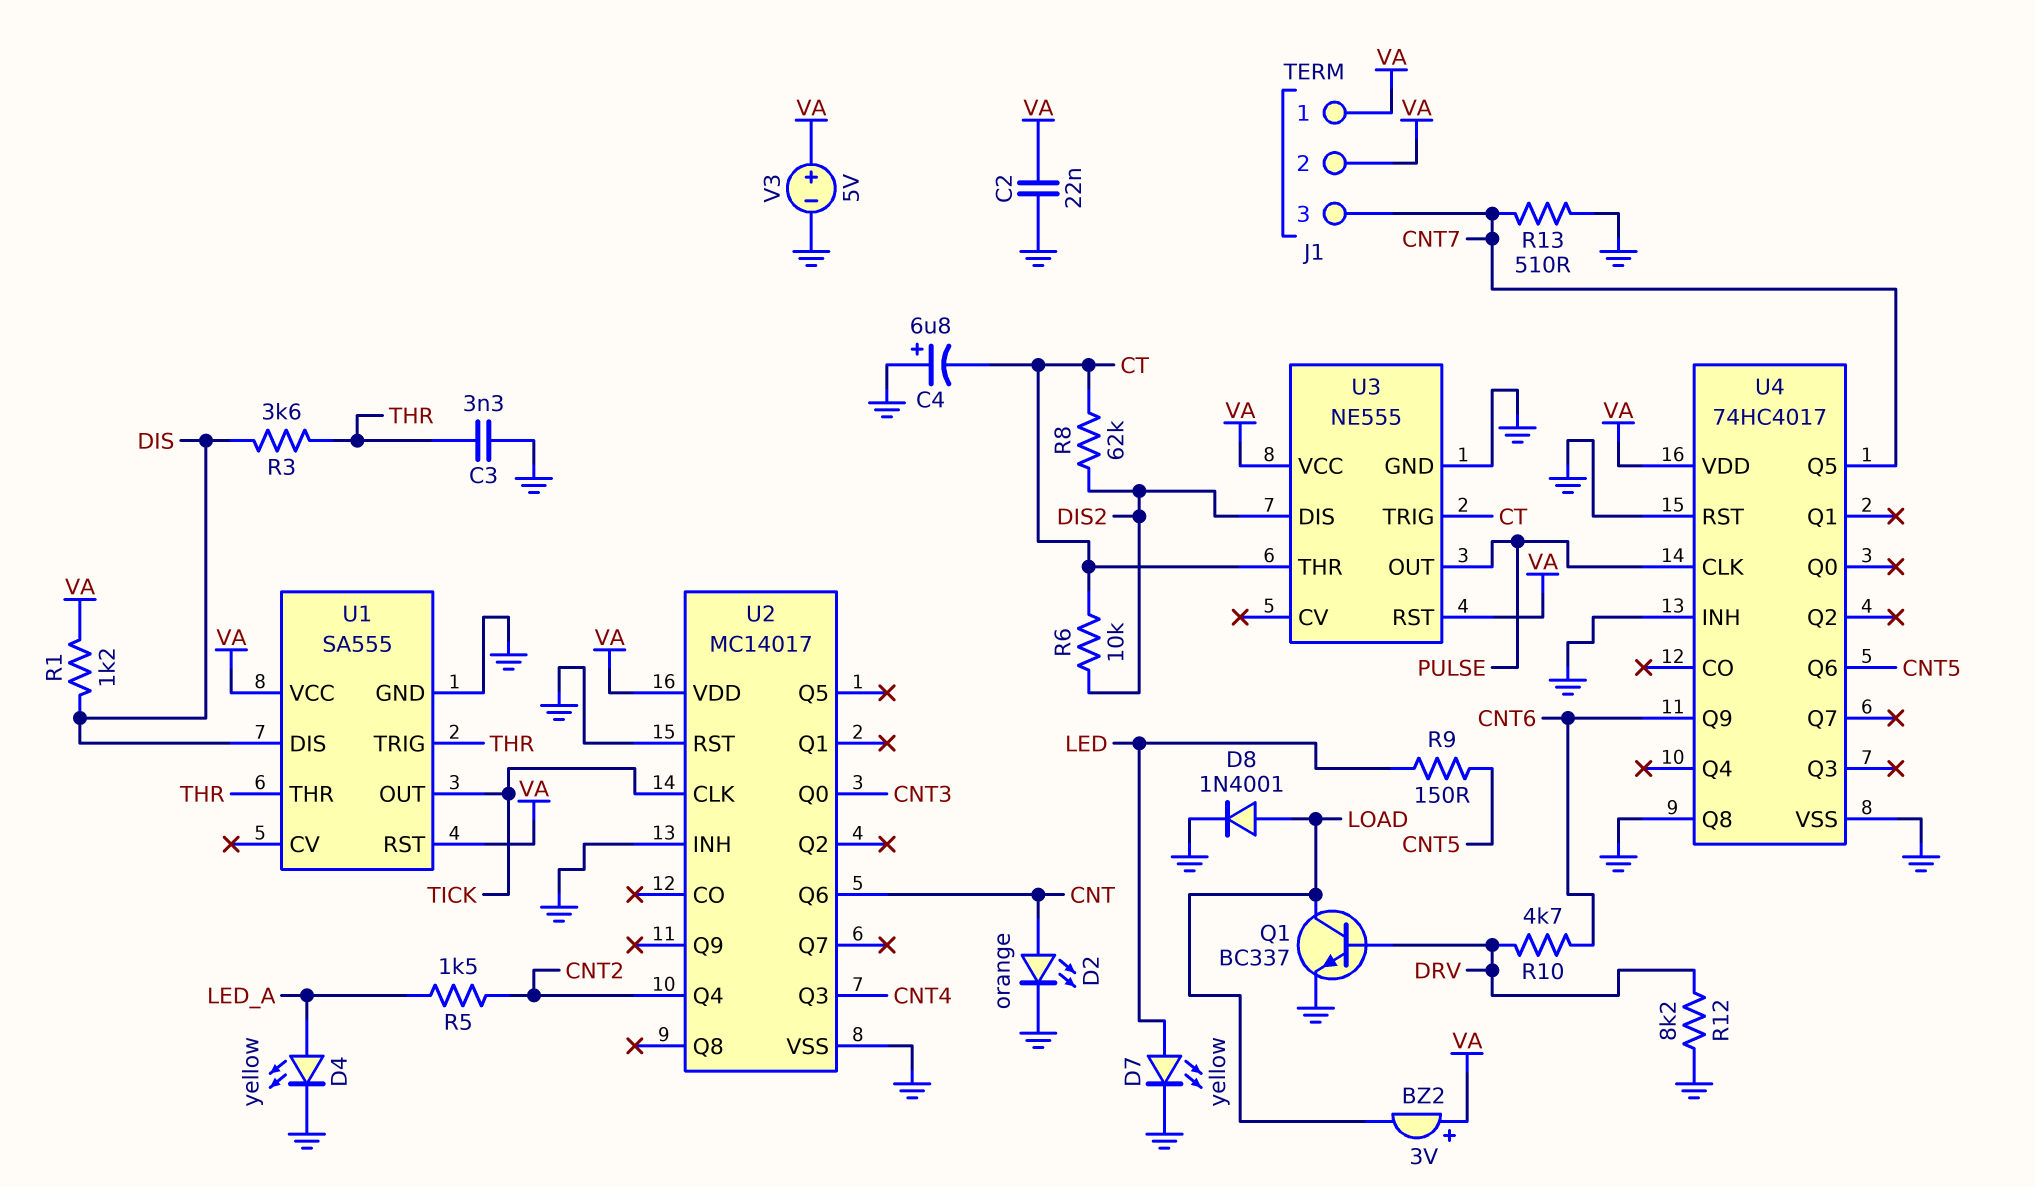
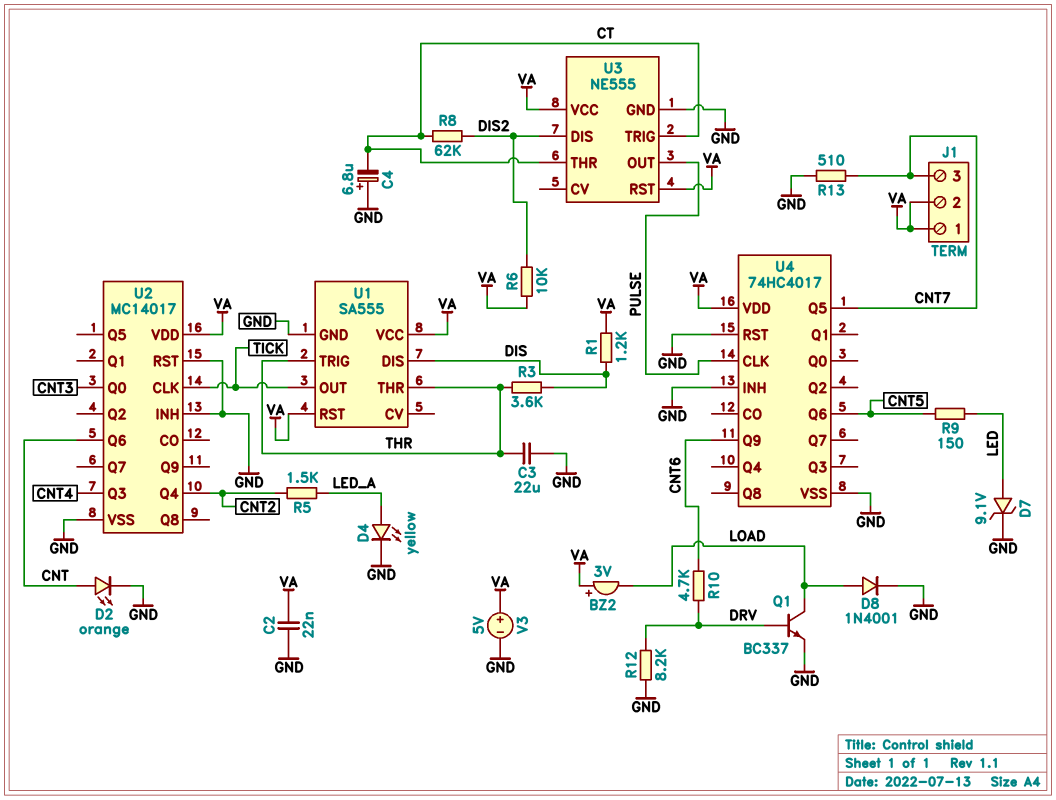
C3: 3.3nF (GND, THR) -> 22uF (GND, THR)
D7: LED yellow (A LED, K GND) -> zener 9.1V (A LED, K GND)
R6: 10k (CT, DIS2) -> 10k (DIS2, VA)
U4 pin Q8: GND -> none

